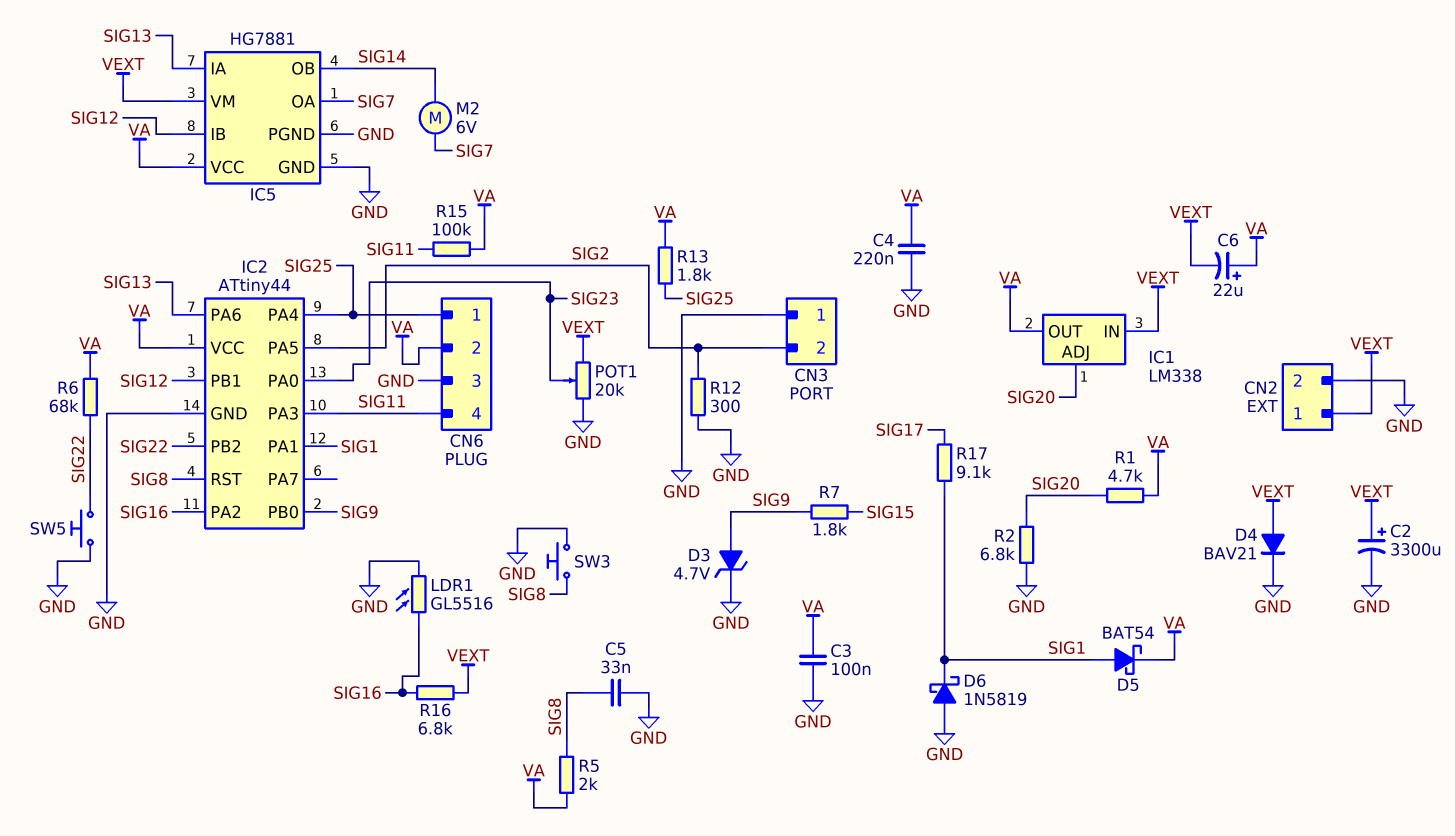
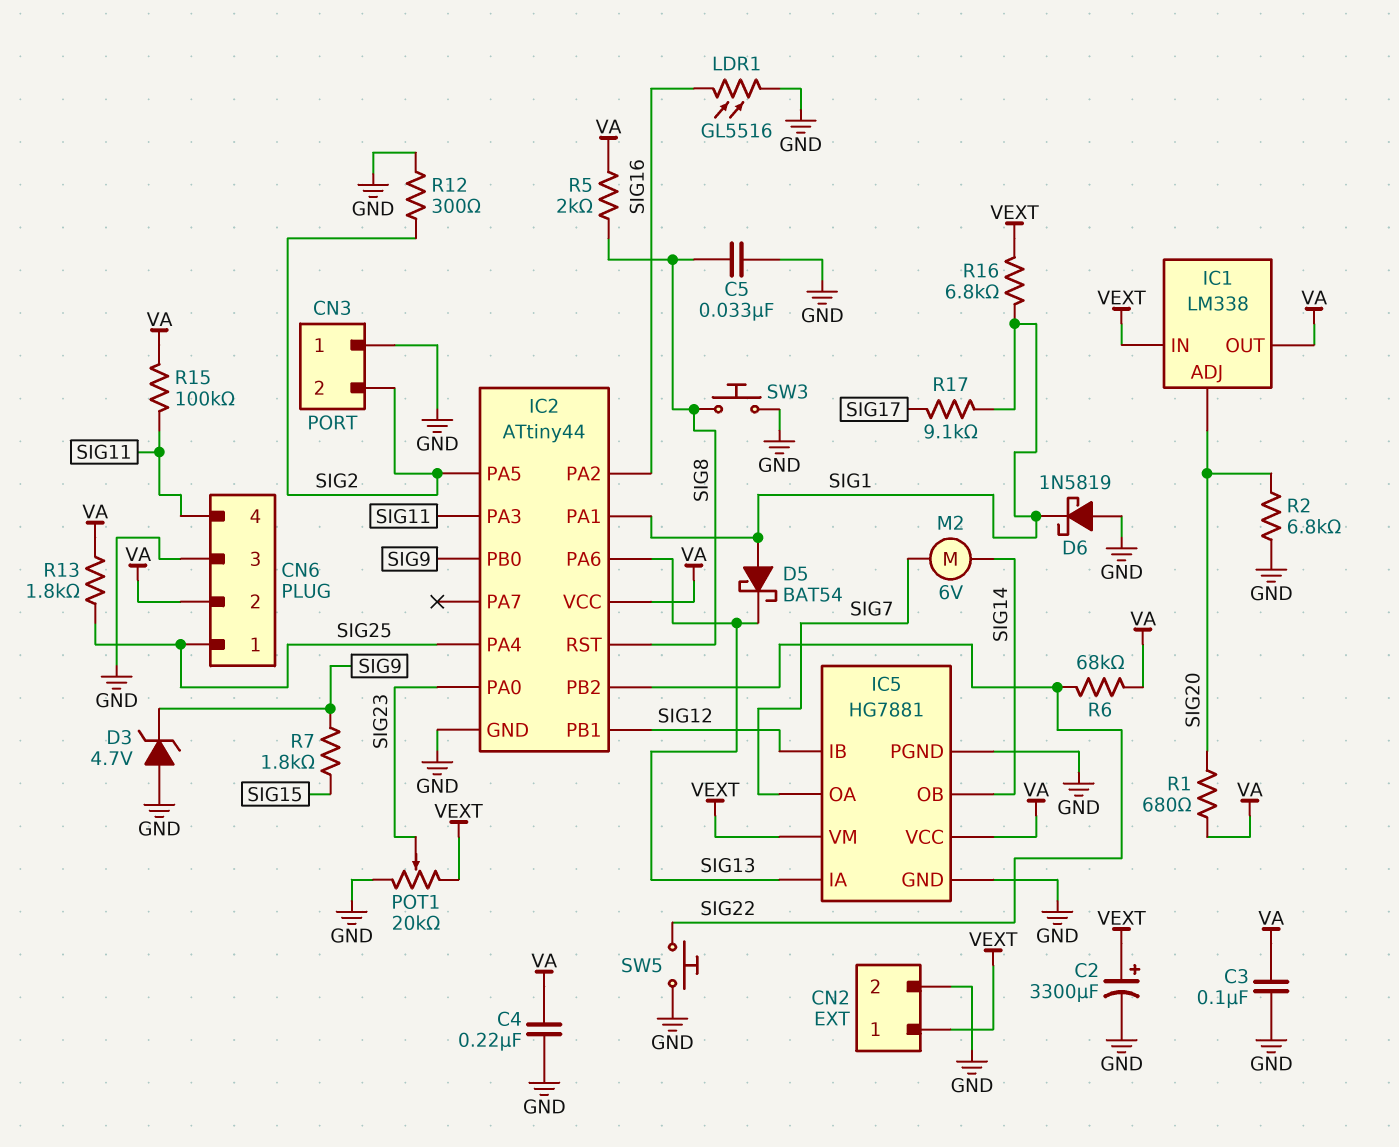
C6: 22uF (plus VA, minus VEXT) -> none
D3: zener 4.7V (A SIG9, K GND) -> zener 4.7V (A GND, K SIG9)
D4: diode BAV21 (A VEXT, K GND) -> none
D5: schottky BAT54 (A SIG1, K VA) -> schottky BAT54 (A SIG1, K SIG13)
R1: 4.7k (SIG20, VA) -> 680 (SIG20, VA)
R16: 6.8k (SIG16, VEXT) -> 6.8k (SIG1, VEXT)

